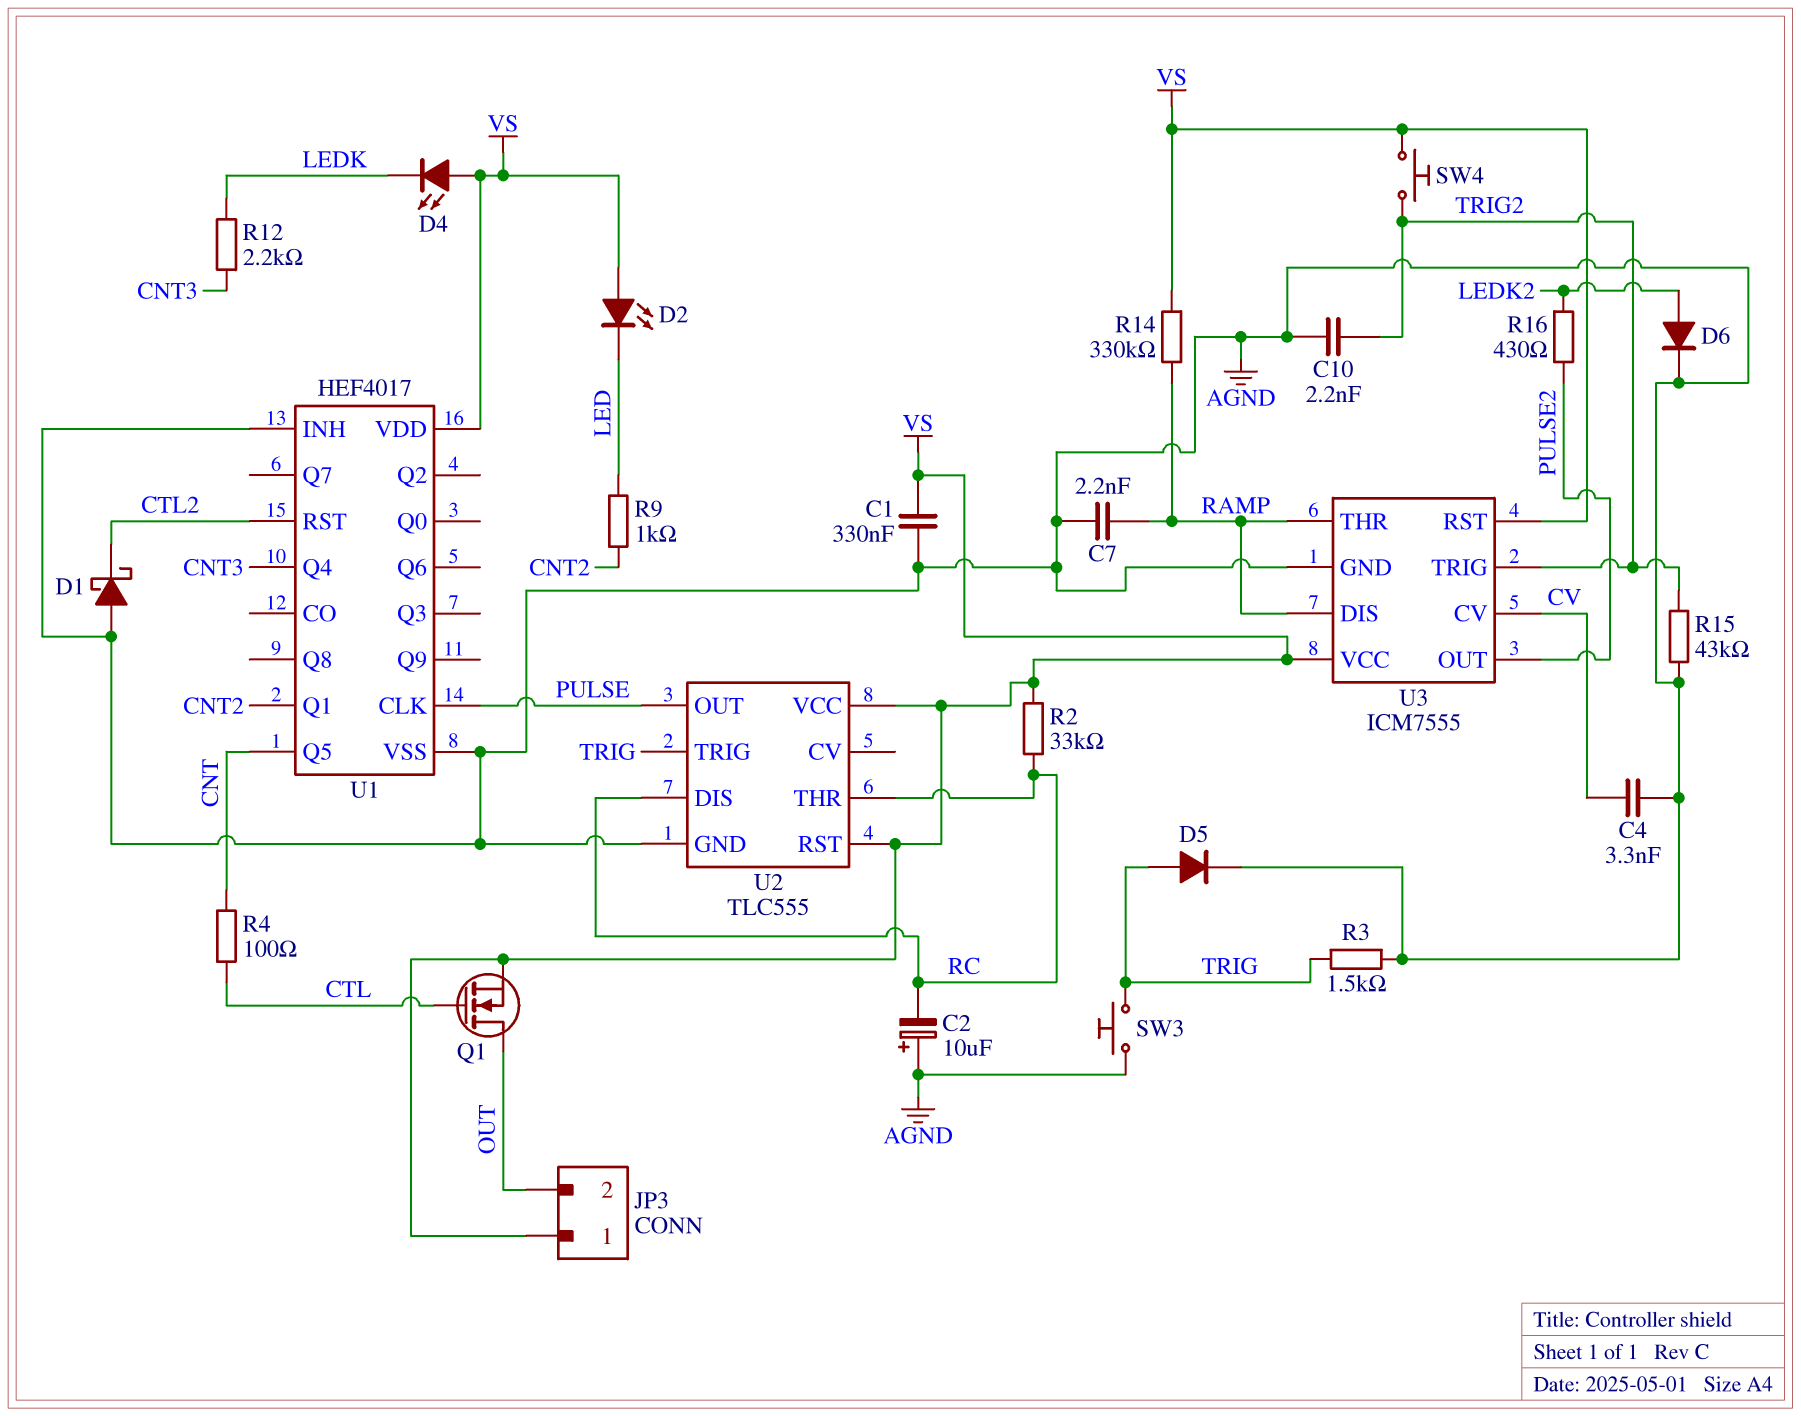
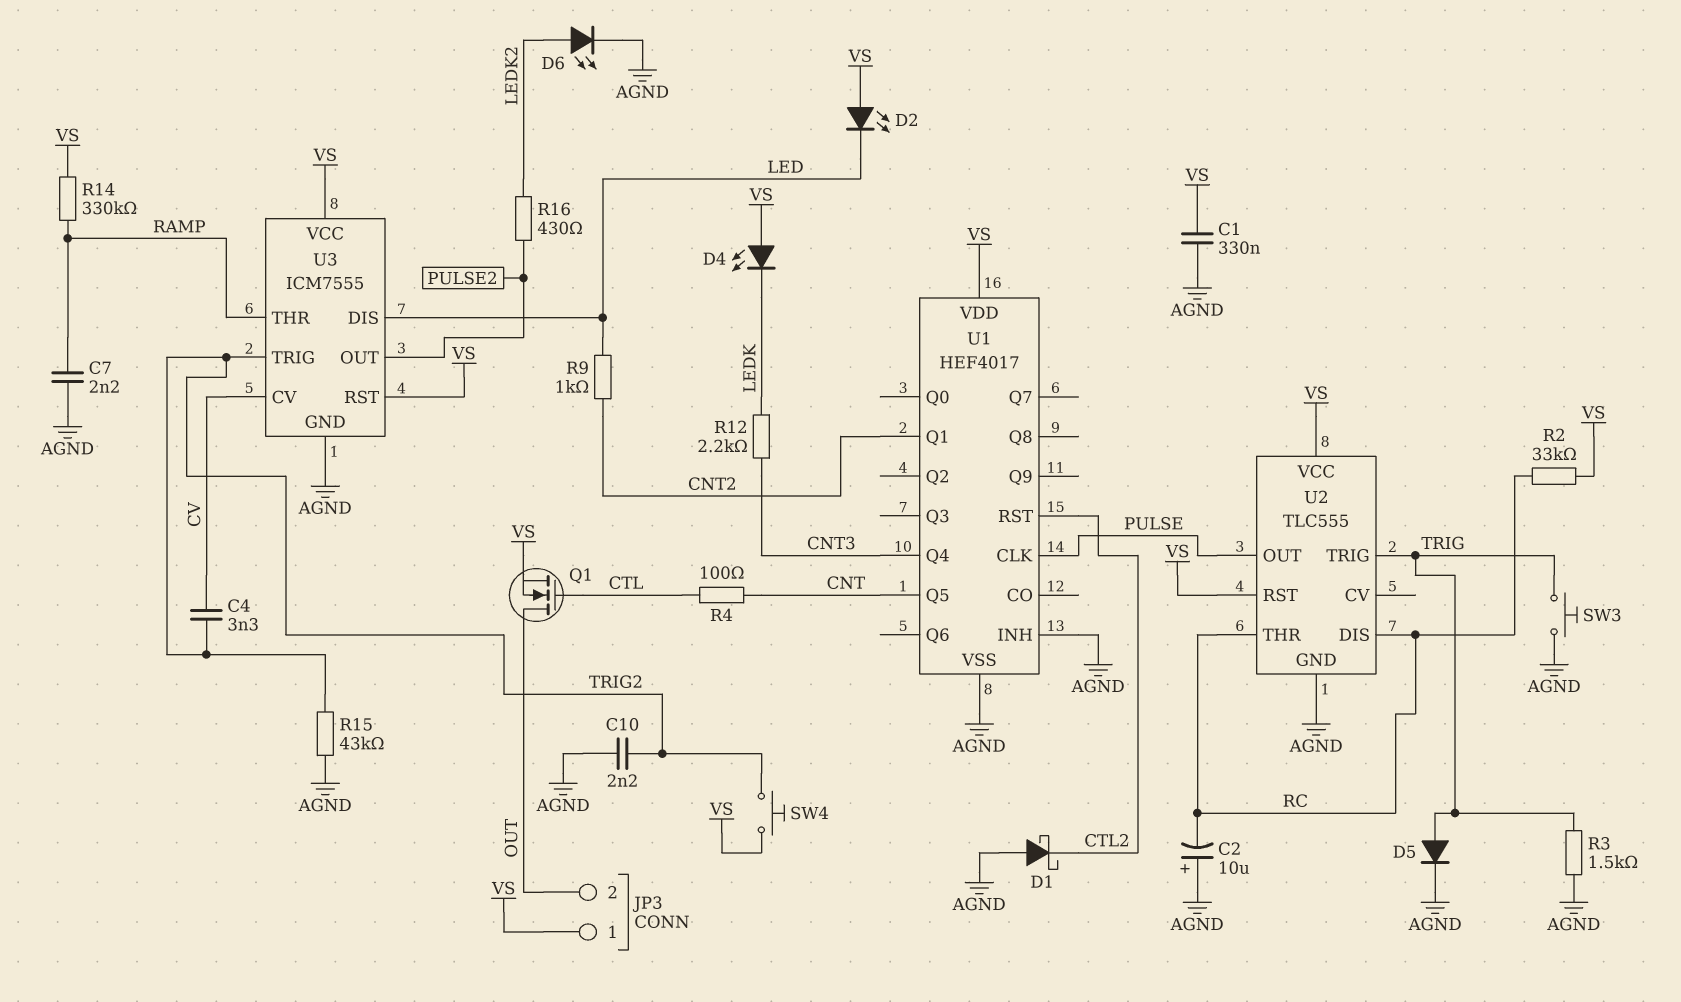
C4: 3.3nF (AGND, CV) -> 3.3nF (CV, TRIG2)
D6: diode (A LEDK2, K AGND) -> LED (A LEDK2, K AGND)
U3 pin DIS: RAMP -> LED

